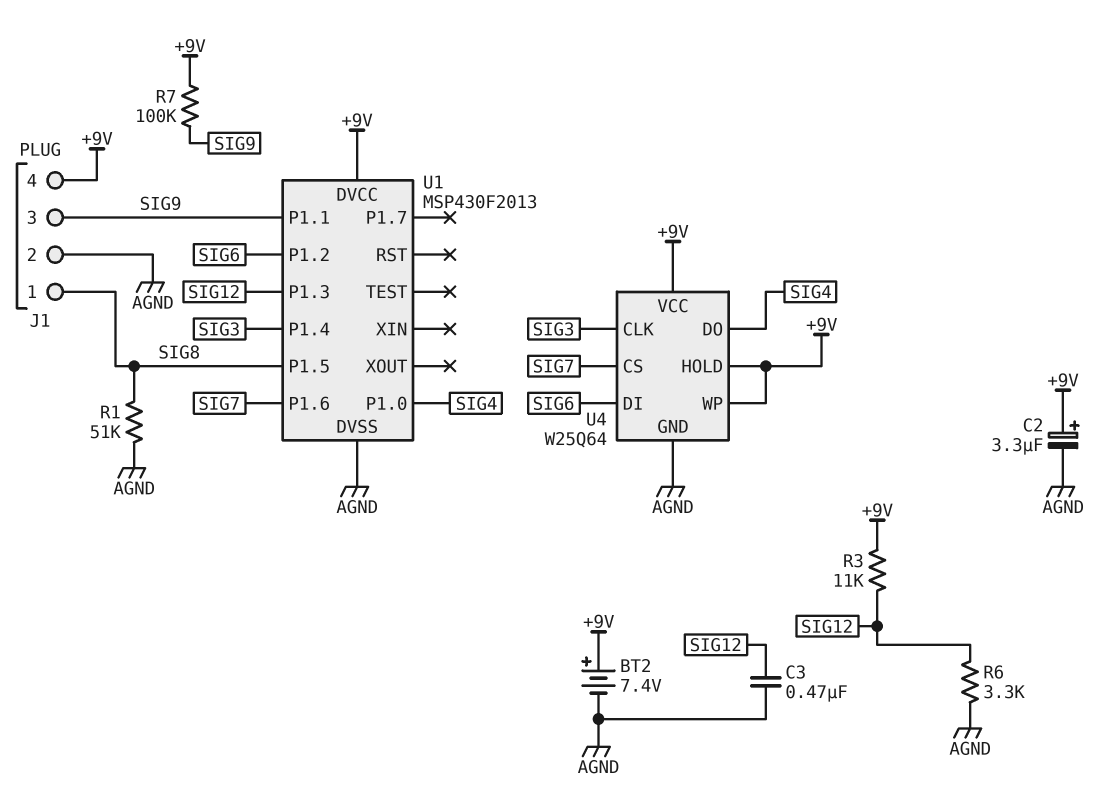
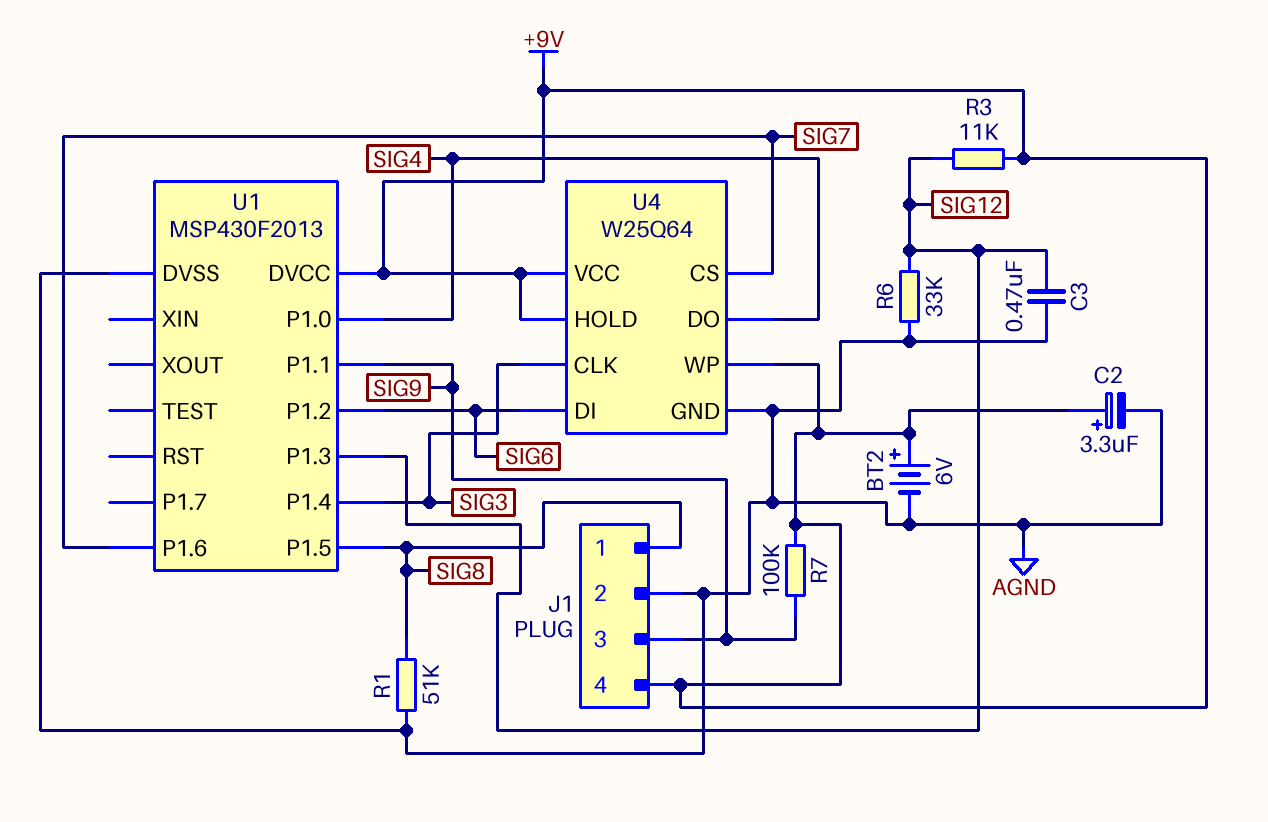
BT2: 7.4V (plus +9V, minus AGND) -> 6V (plus +9V, minus AGND)
R6: 3.3k (AGND, SIG12) -> 33k (AGND, SIG12)

